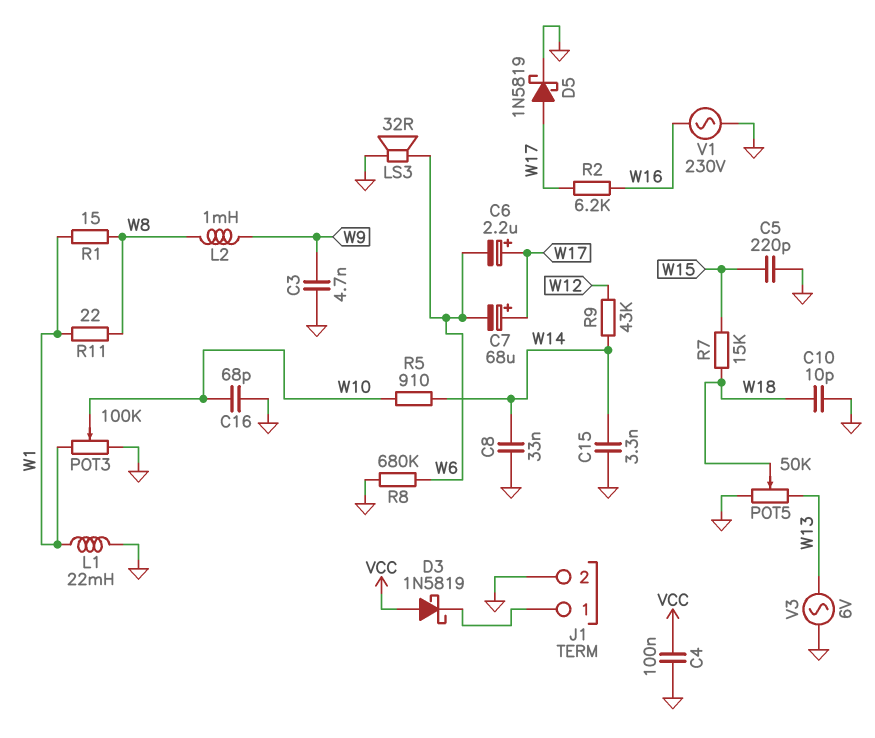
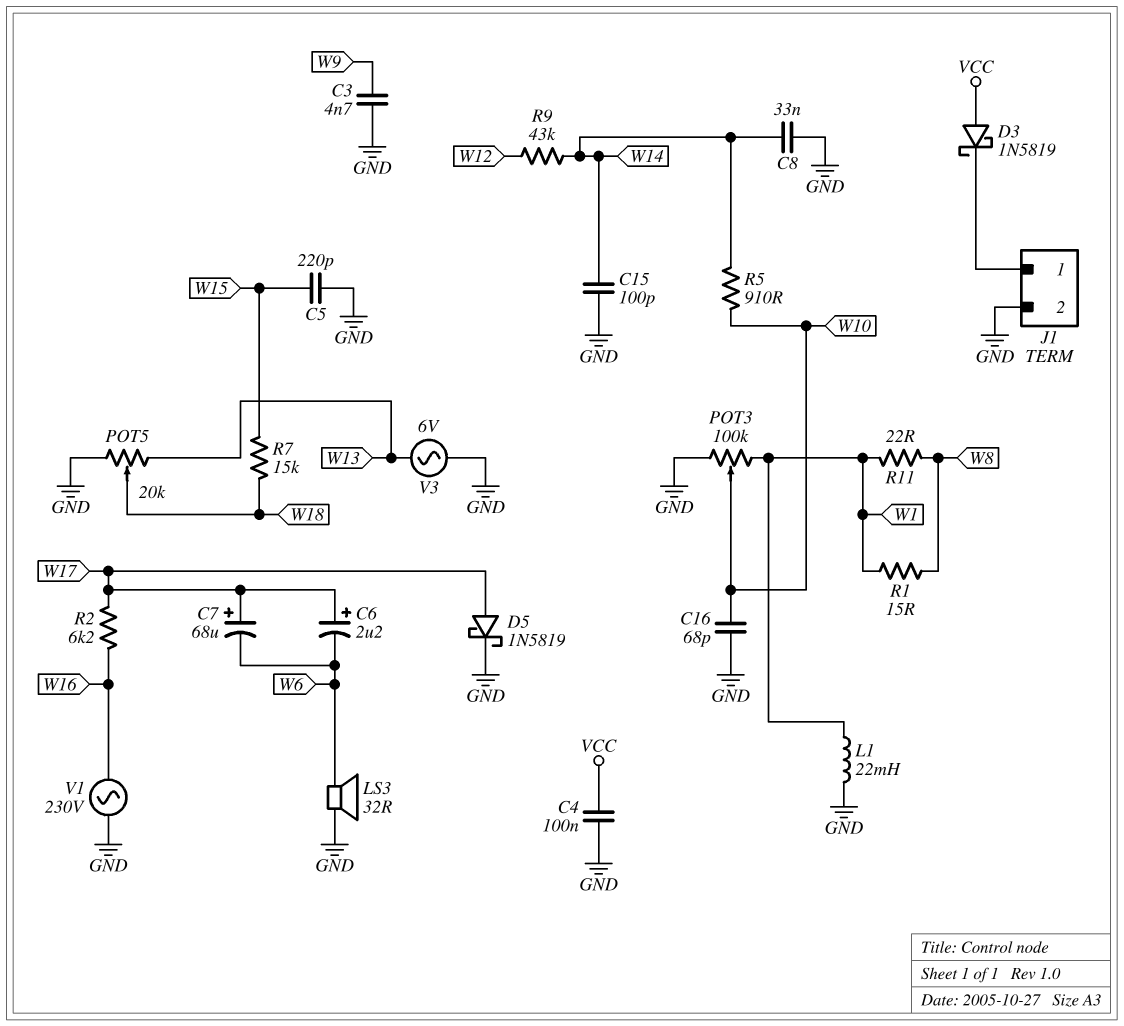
C10: 10pF (GND, W18) -> none
C15: 3.3nF (GND, W14) -> 100pF (GND, W14)
L2: 1mH (W8, W9) -> none
POT5: 50k (GND, W13, wiper W18) -> 20k (GND, W13, wiper W18)
R8: 680k (GND, W6) -> none

